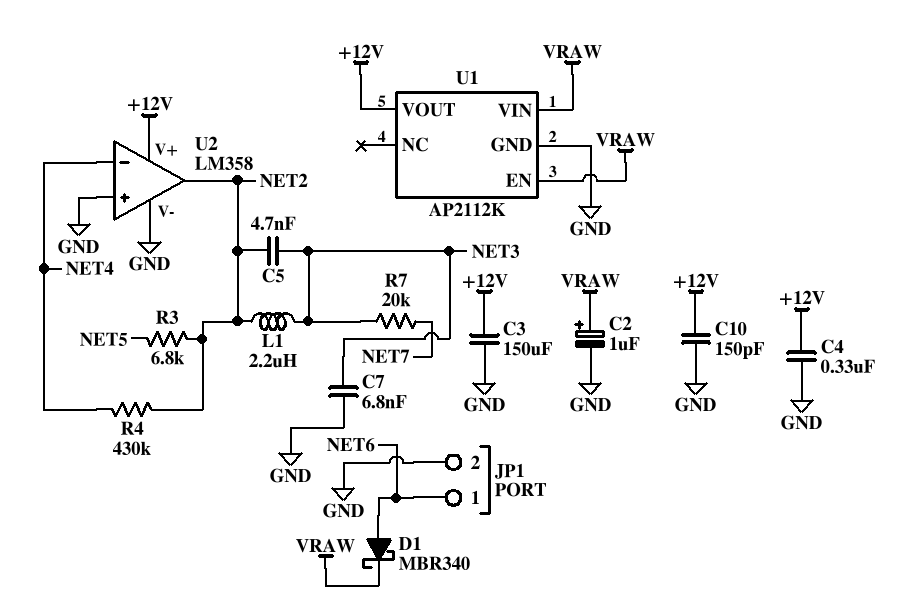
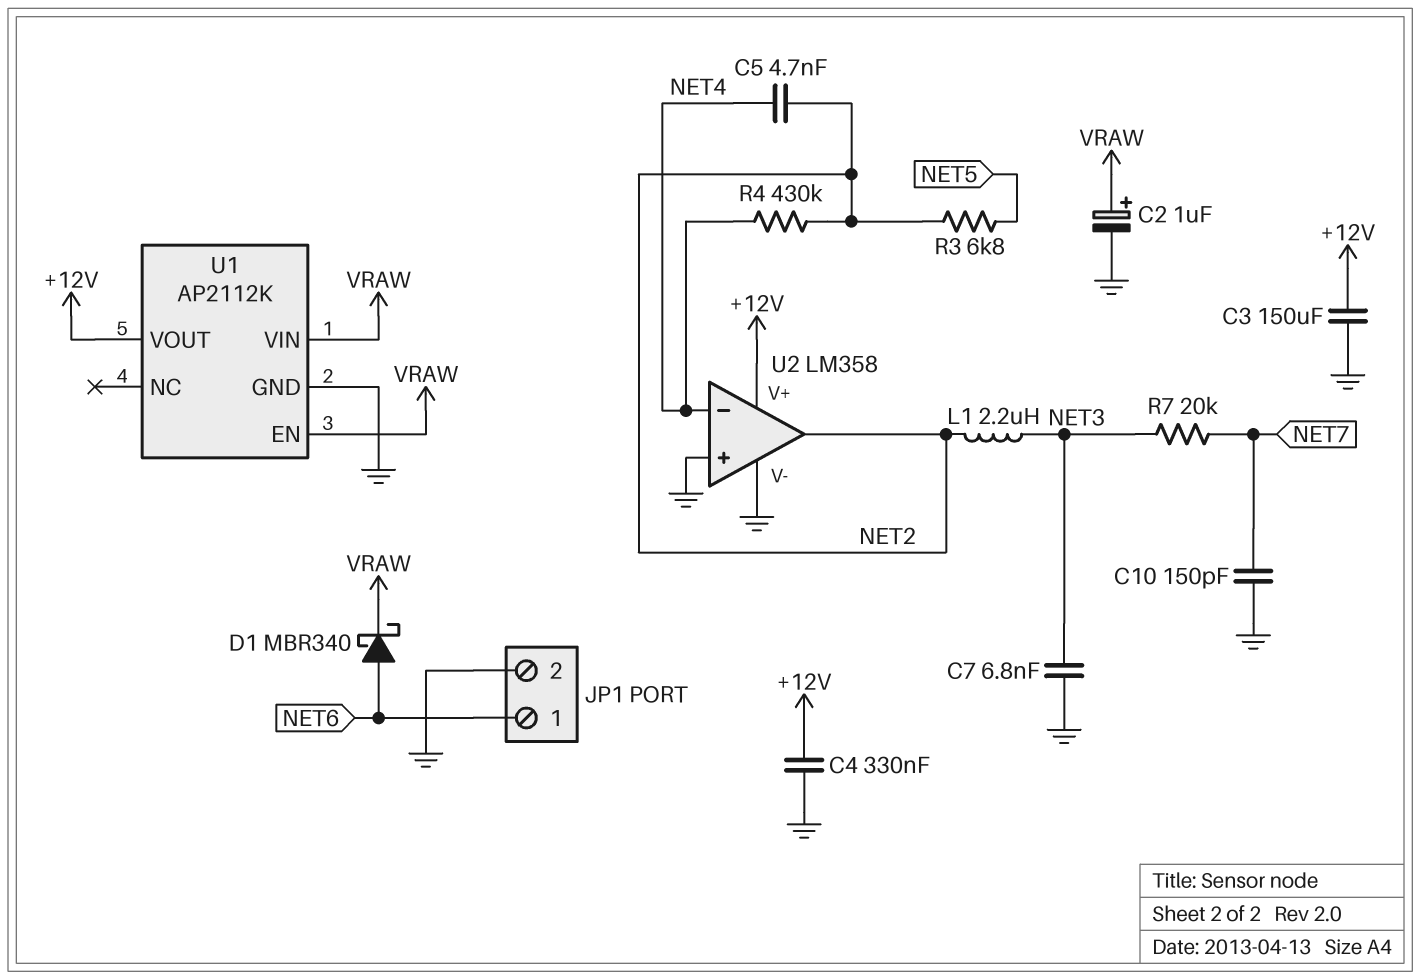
C5: 4.7nF (NET2, NET3) -> 4.7nF (NET2, NET4)
C10: 150pF (+12V, GND) -> 150pF (GND, NET7)

